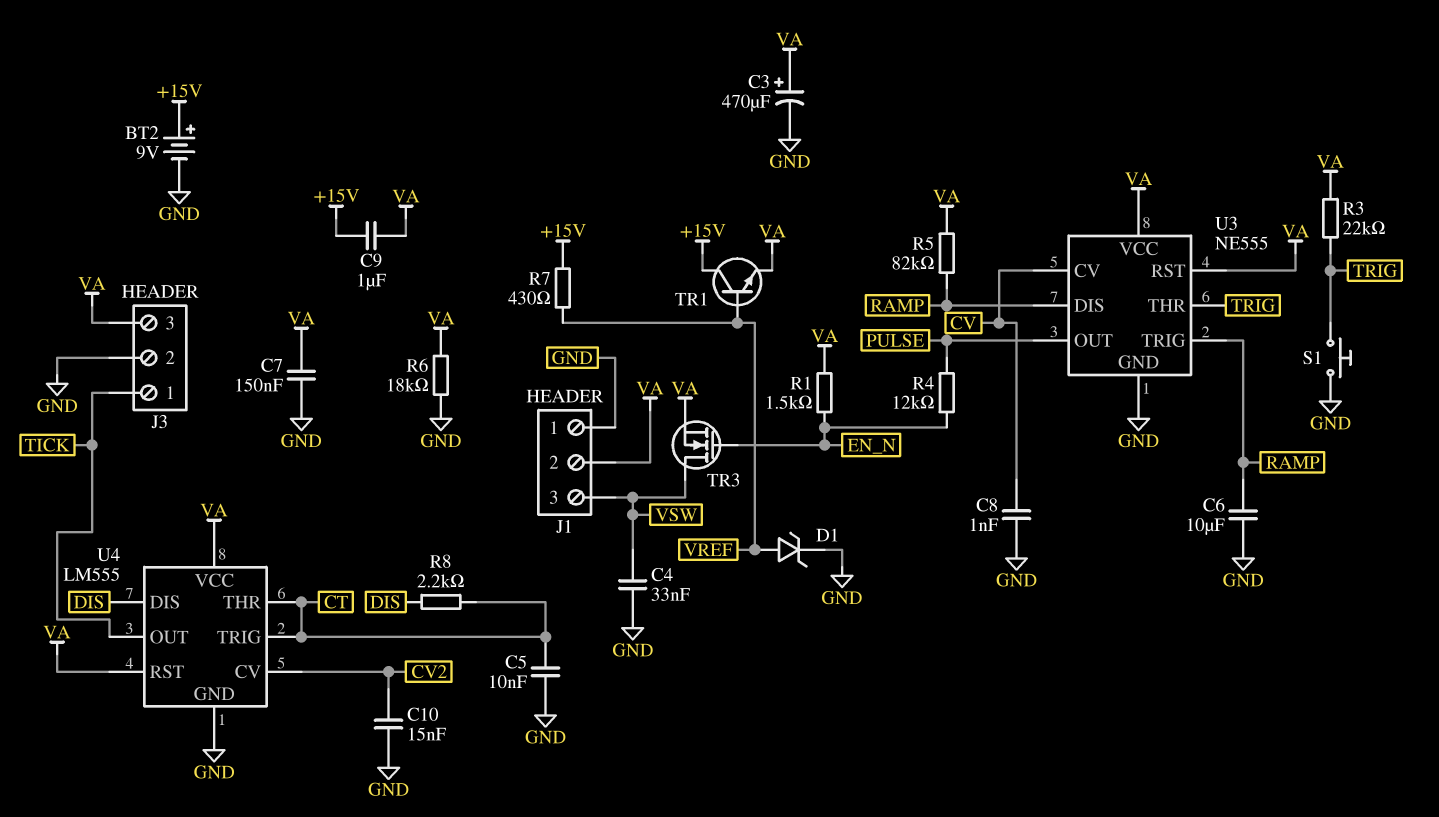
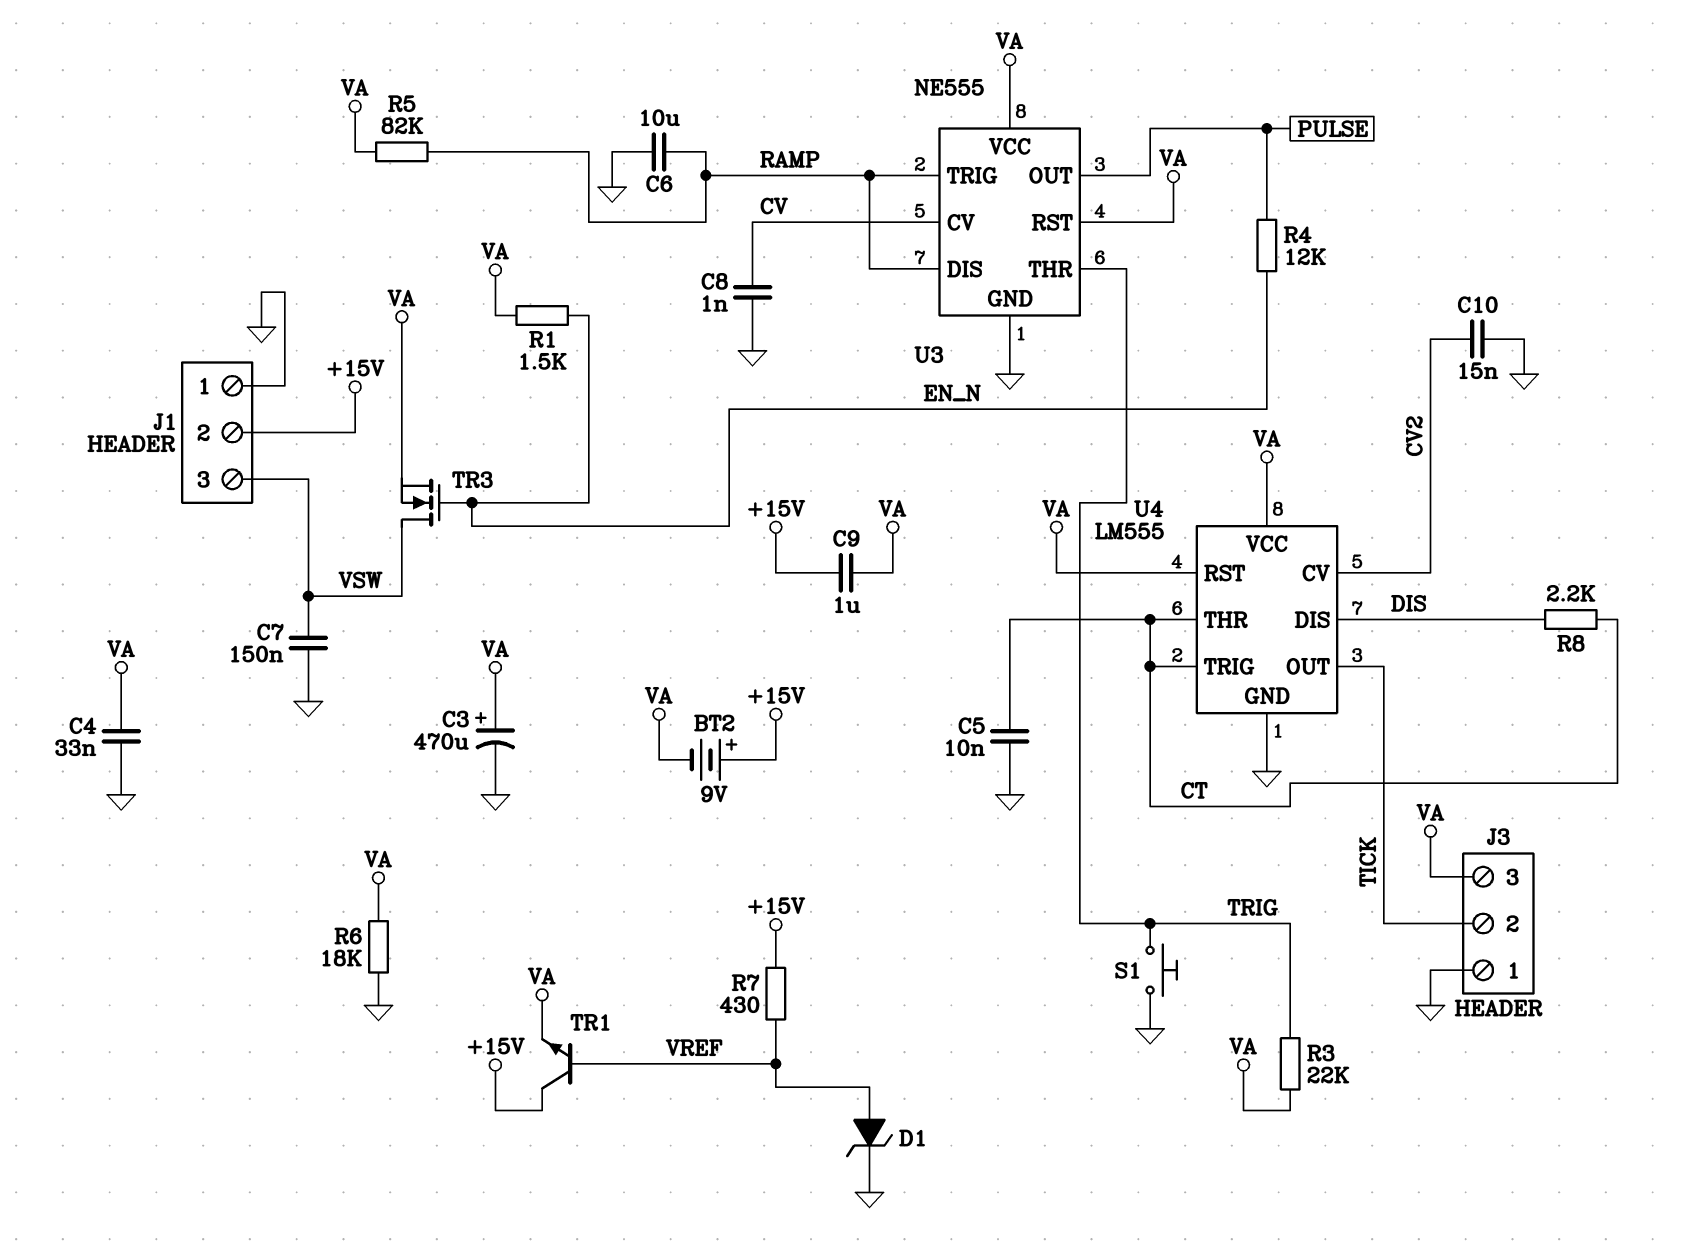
BT2: 9V (plus +15V, minus GND) -> 9V (plus +15V, minus VA)
C4: 33nF (GND, VSW) -> 33nF (GND, VA)
C7: 150nF (GND, VA) -> 150nF (GND, VSW)
J1 pin 2: VA -> +15V
J3 pin 1: TICK -> GND
J3 pin 2: GND -> TICK

